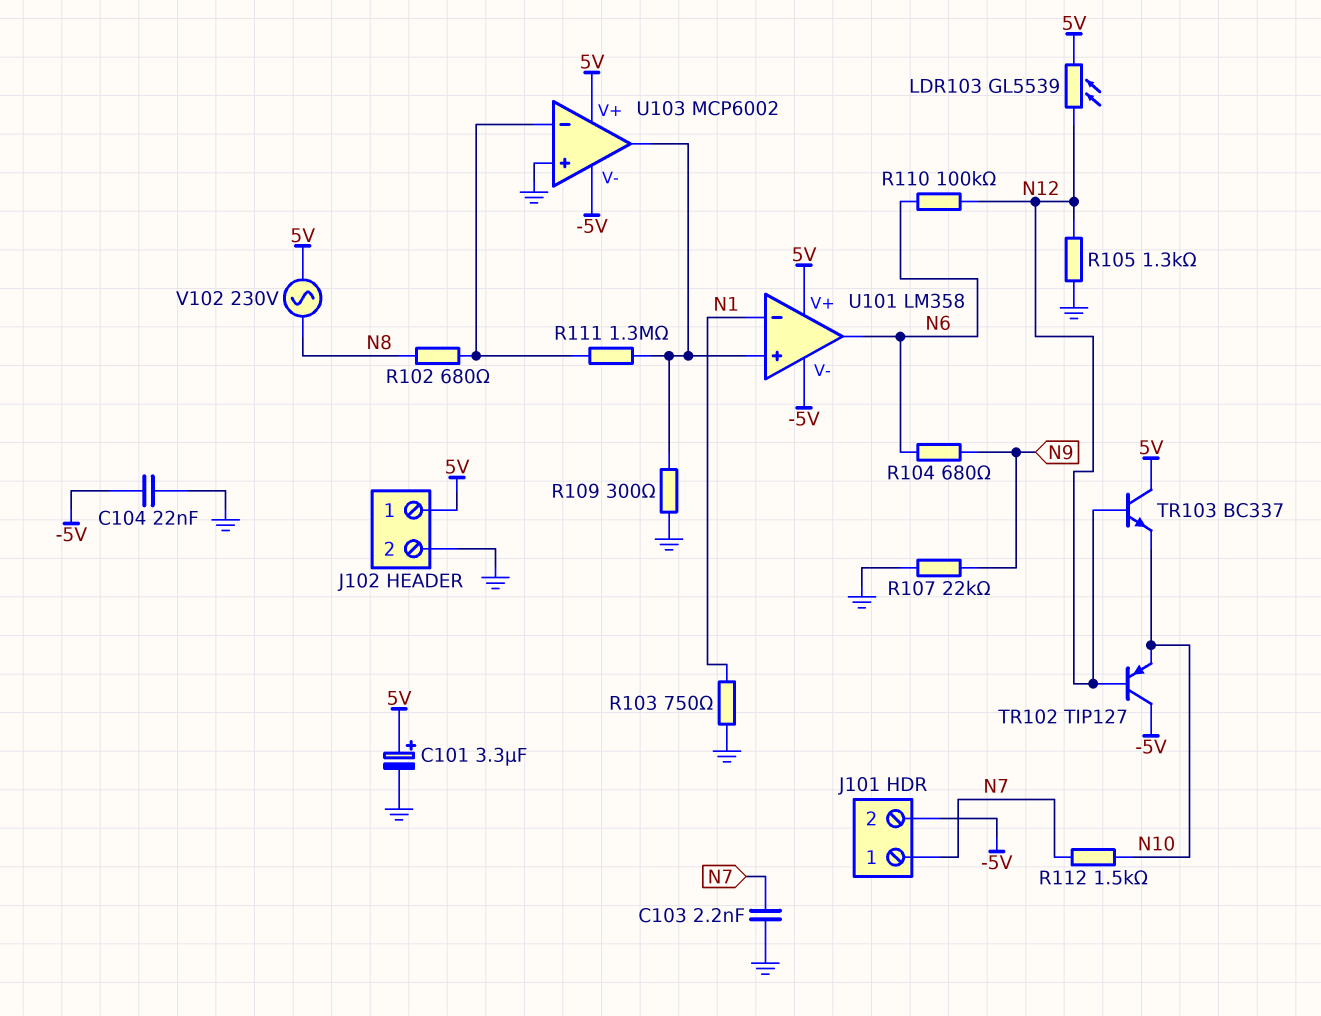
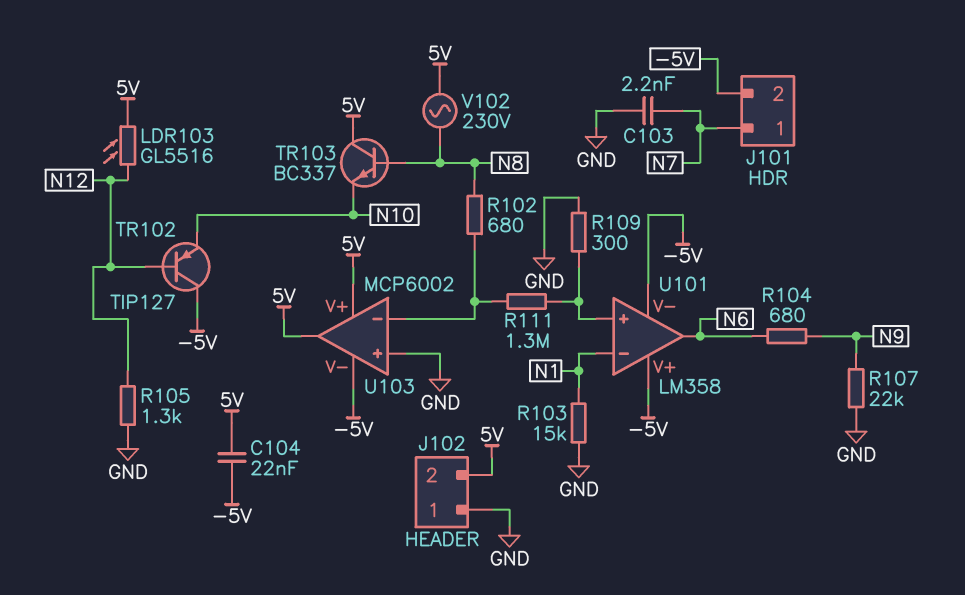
C101: 3.3uF (plus 5V, minus GND) -> none
C104: 22nF (-5V, GND) -> 22nF (-5V, 5V)
J102 pin 1: 5V -> GND
J102 pin 2: GND -> 5V
LDR103: GL5539 (5V, N12) -> GL5516 (5V, N12)
R103: 750 (GND, N1) -> 15k (GND, N1)
R110: 100k (N6, N12) -> none
R112: 1.5k (N7, N10) -> none
TR103: NPN BC337 (B N12, C 5V, E N10) -> NPN BC337 (B N8, C 5V, E N10)
U101 pin V+: 5V -> -5V
U103 pin out: U101/in+ -> 5V

